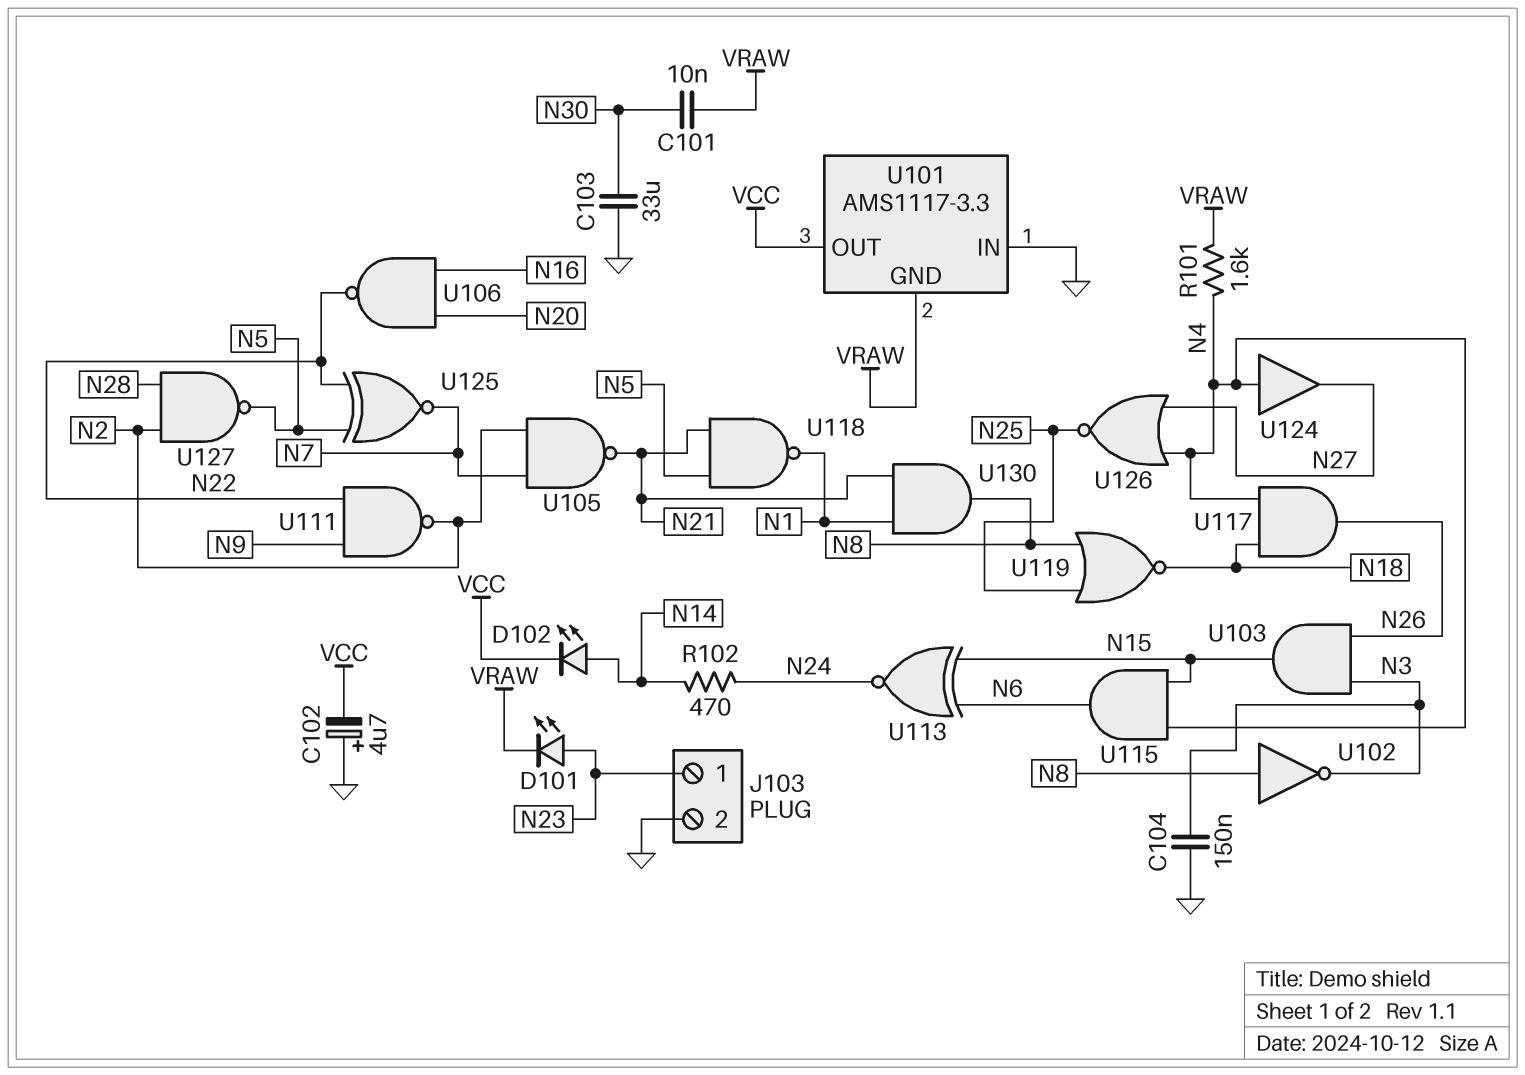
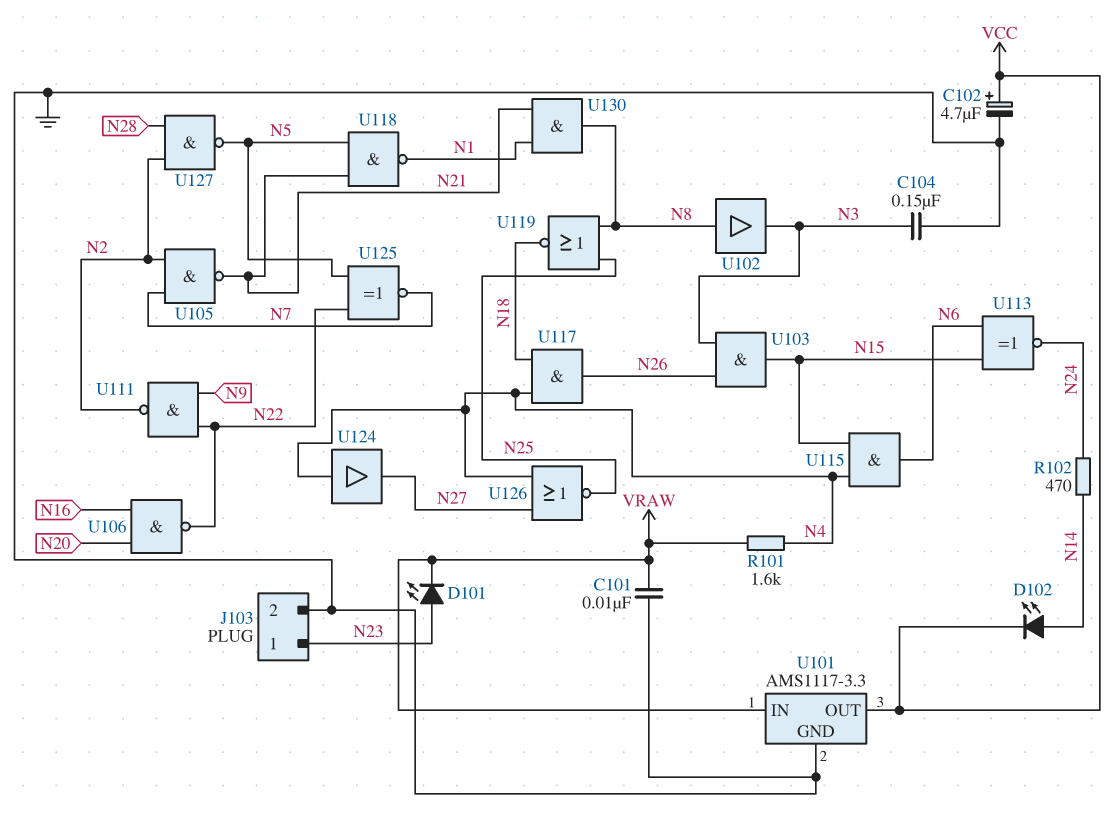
C101: 10nF (N30, VRAW) -> 10nF (GND, VRAW)
C102: 4.7uF (plus GND, minus VCC) -> 4.7uF (plus VCC, minus GND)
C103: 33uF (GND, N30) -> none
U101 pin GND: VRAW -> GND
U101 pin IN: GND -> VRAW
U102: NOT (in N8, out N3) -> buffer (in N8, out N3)

